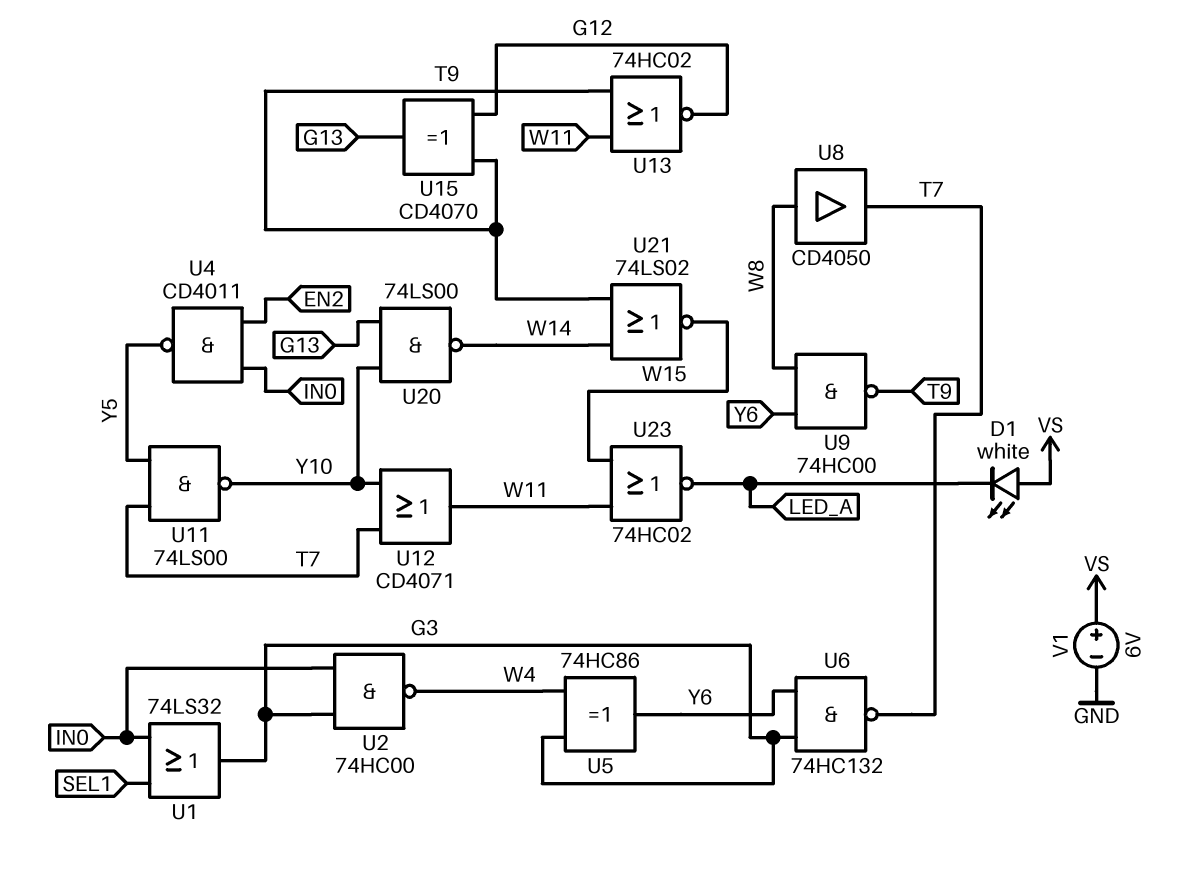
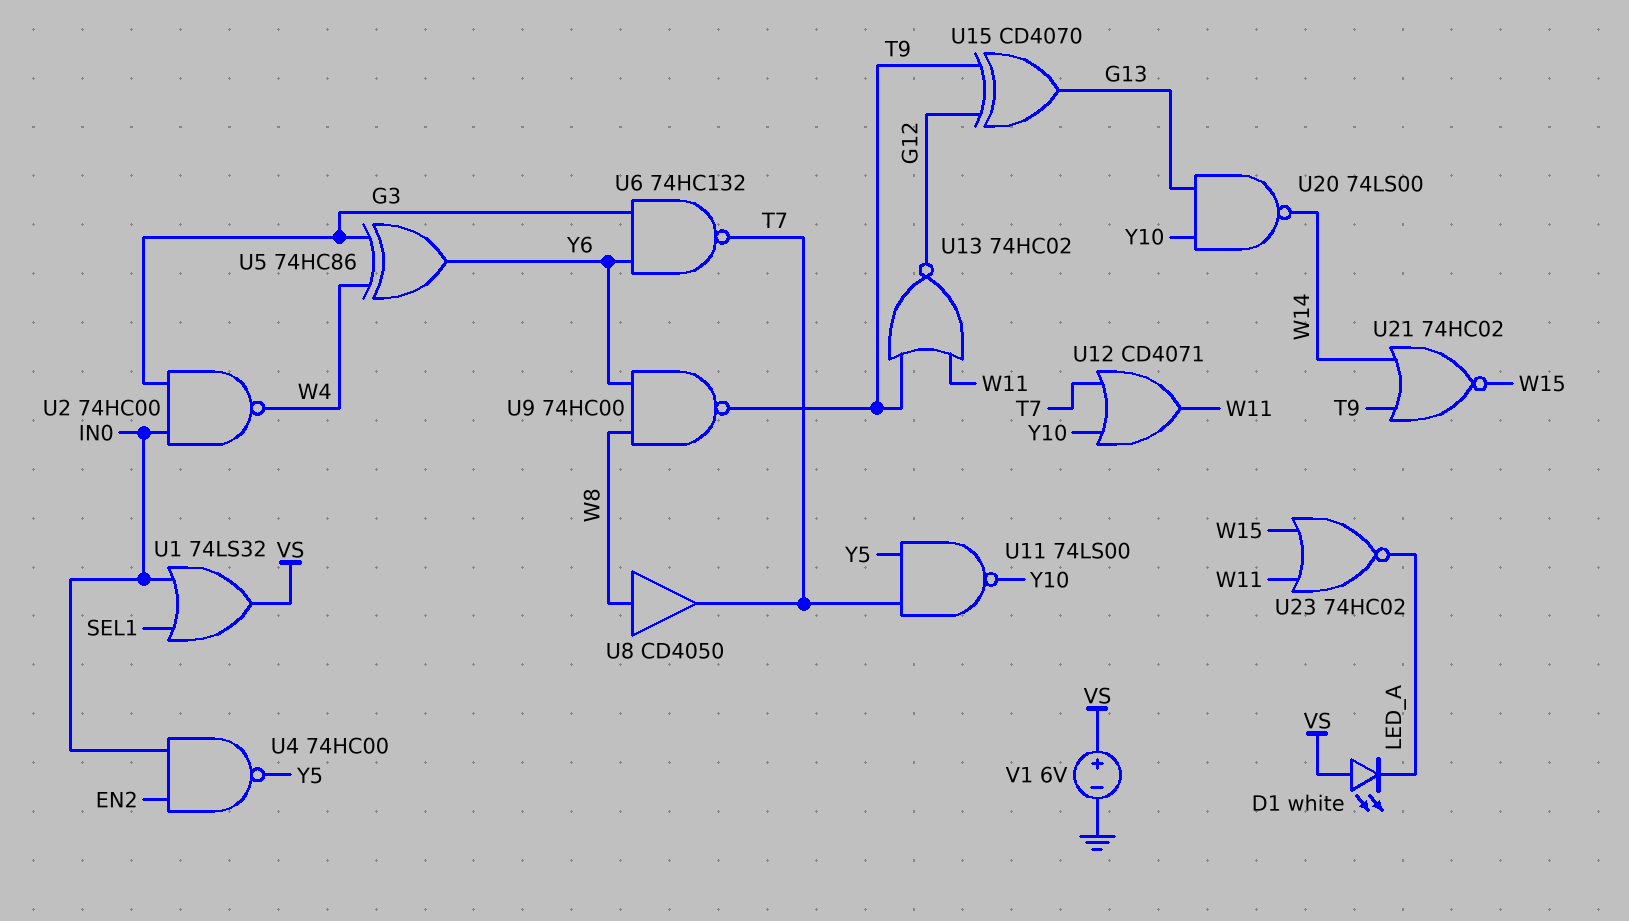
U1: OR 74LS32 (in IN0, in SEL1, out G3) -> OR 74LS32 (in IN0, in SEL1, out VS)
U4: NAND CD4011 (in EN2, in IN0, out Y5) -> NAND 74HC00 (in EN2, in IN0, out Y5)
U21: NOR 74LS02 (in T9, in W14, out W15) -> NOR 74HC02 (in T9, in W14, out W15)

